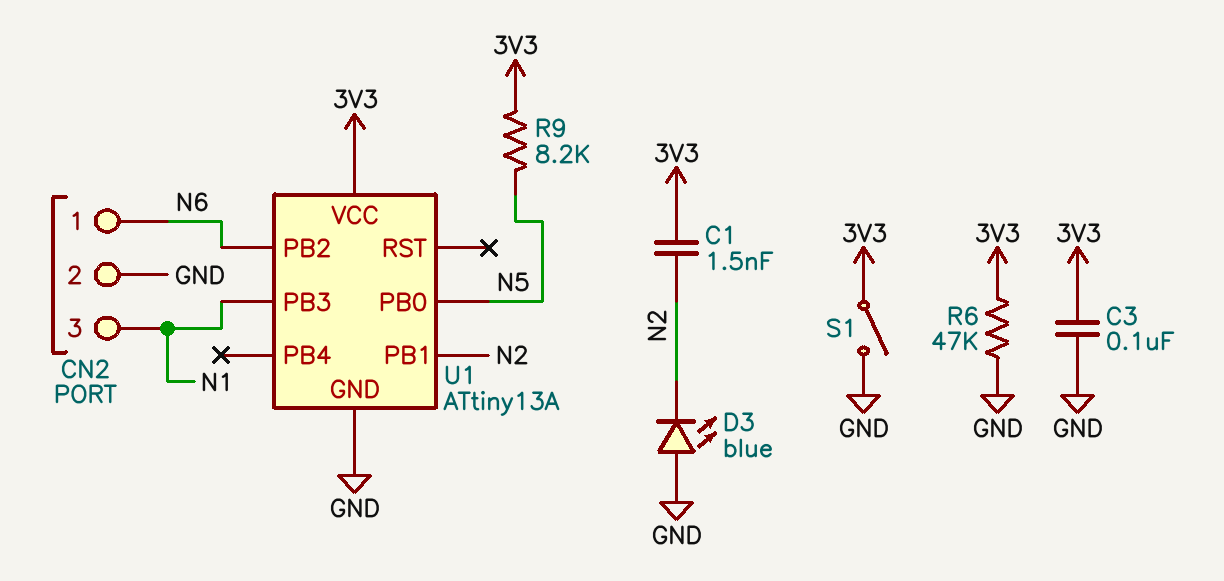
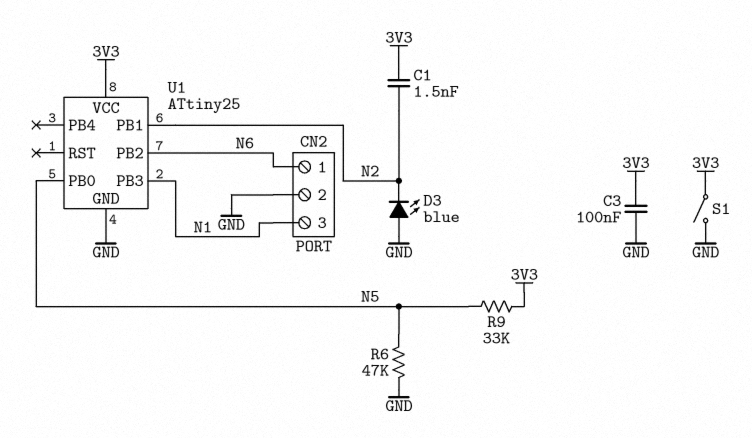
R6: 47k (3V3, GND) -> 47k (GND, N5)
R9: 8.2k (3V3, N5) -> 33k (3V3, N5)
U1: ATtiny13A -> ATtiny25

